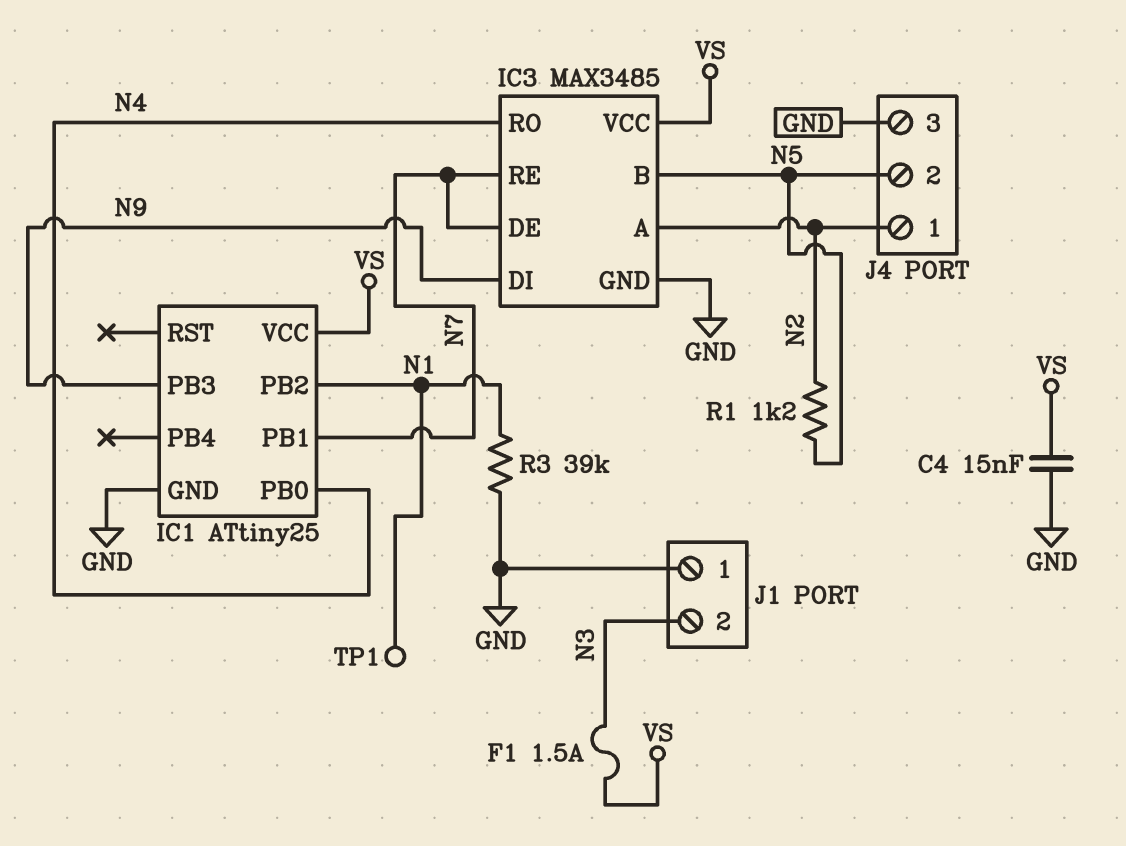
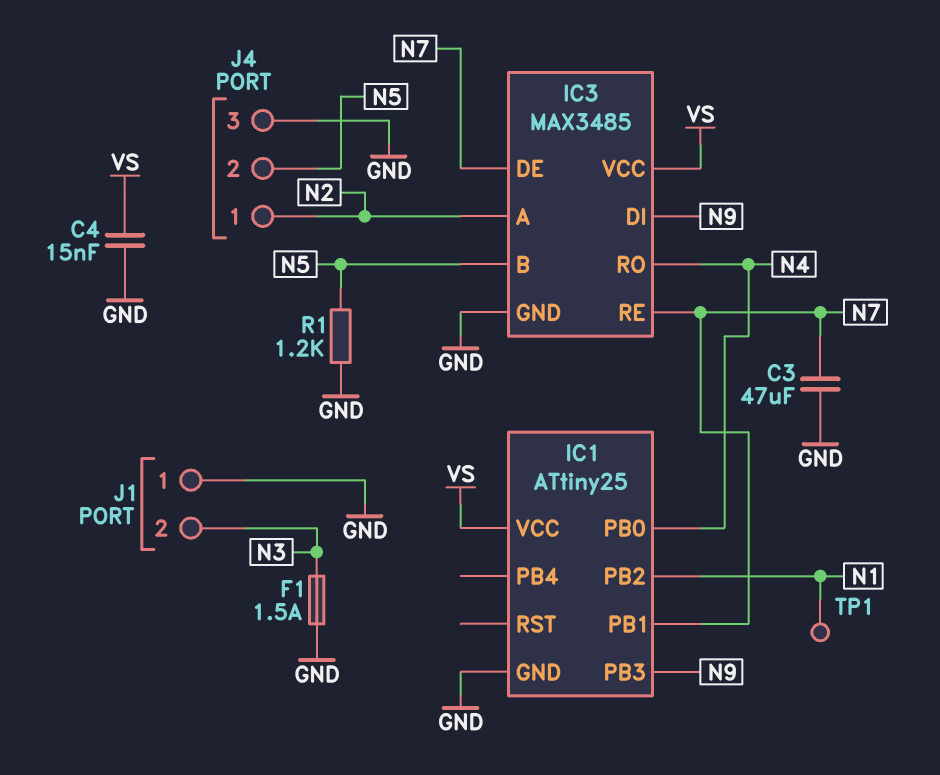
C3: none -> 47uF (GND, N7)
F1: 1.5A (N3, VS) -> 1.5A (GND, N3)
R1: 1.2k (N2, N5) -> 1.2k (GND, N5)
R3: 39k (GND, N1) -> none

